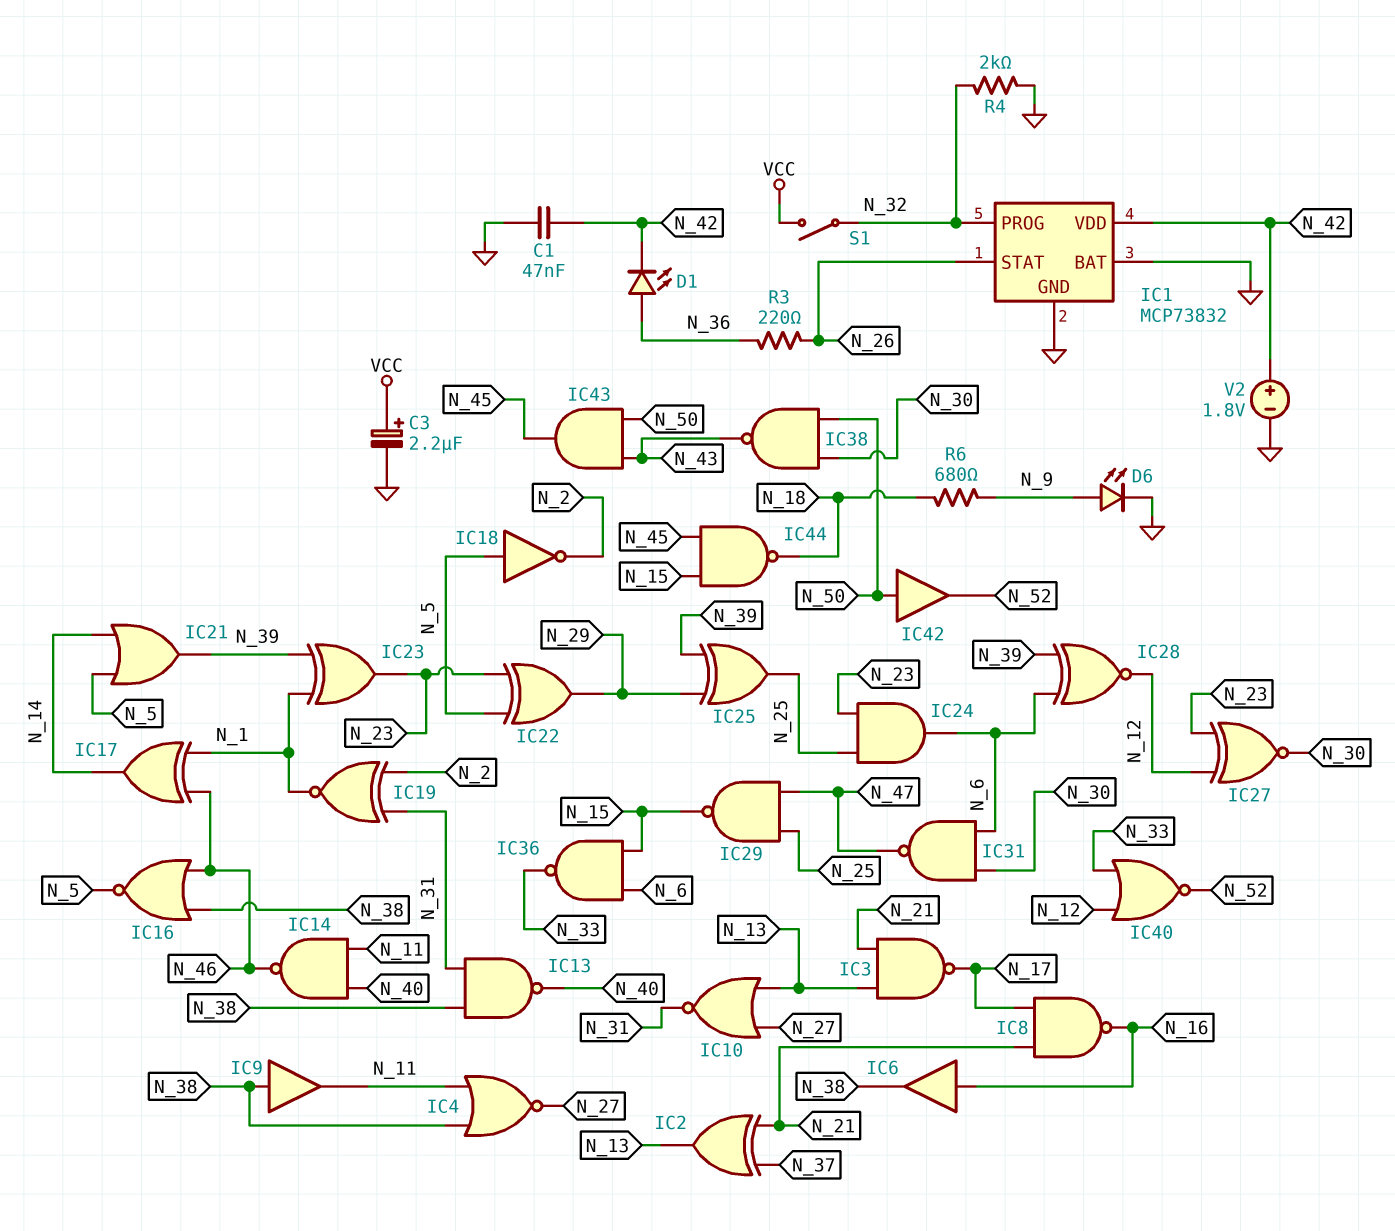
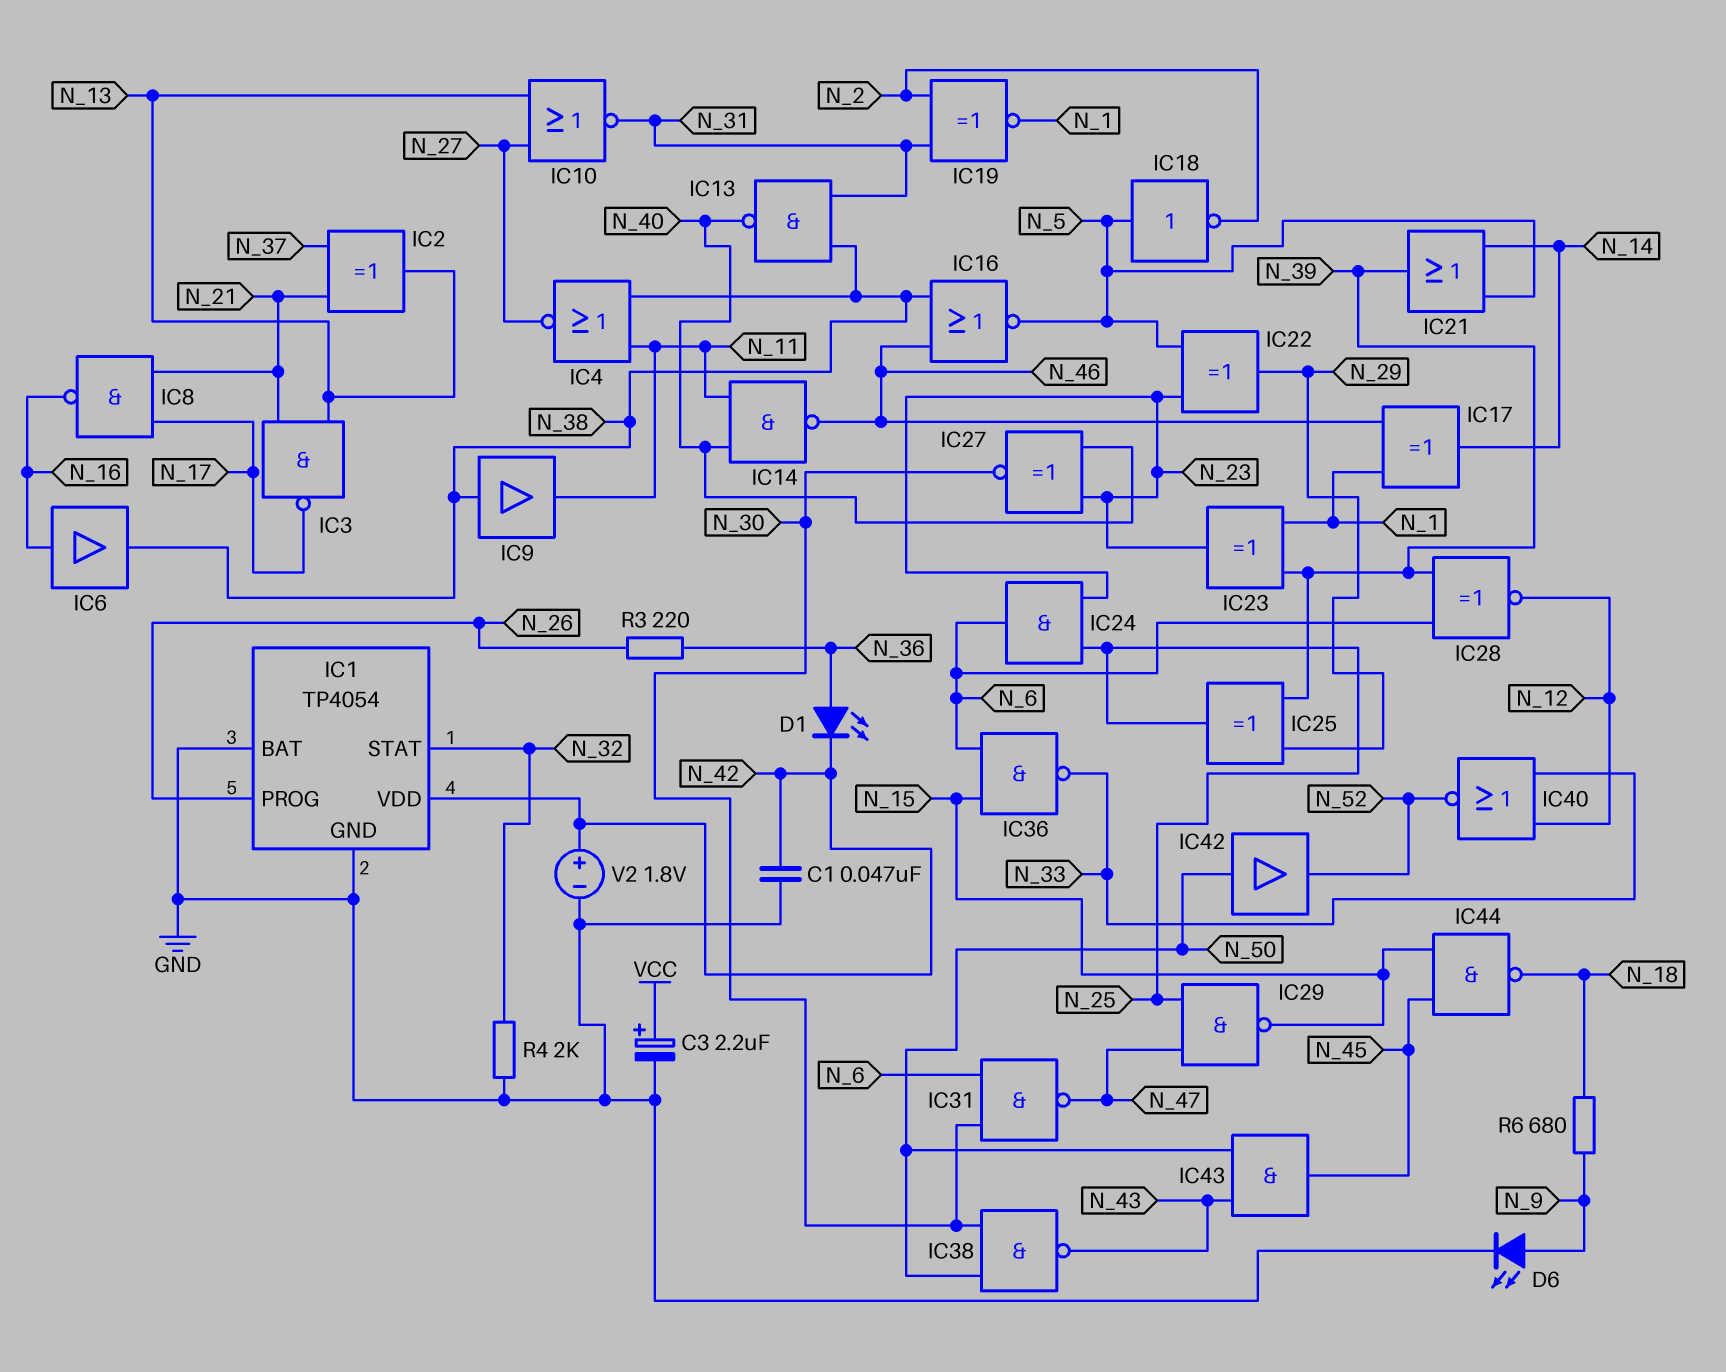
IC1: MCP73832 -> TP4054
IC1 pin PROG: N_32 -> N_26
IC1 pin STAT: N_26 -> N_32
IC27: XNOR (in N_12, in N_23, out N_30) -> XNOR (in N_23, in N_40, out N_30)
S1: switch (N_32, VCC) -> none

